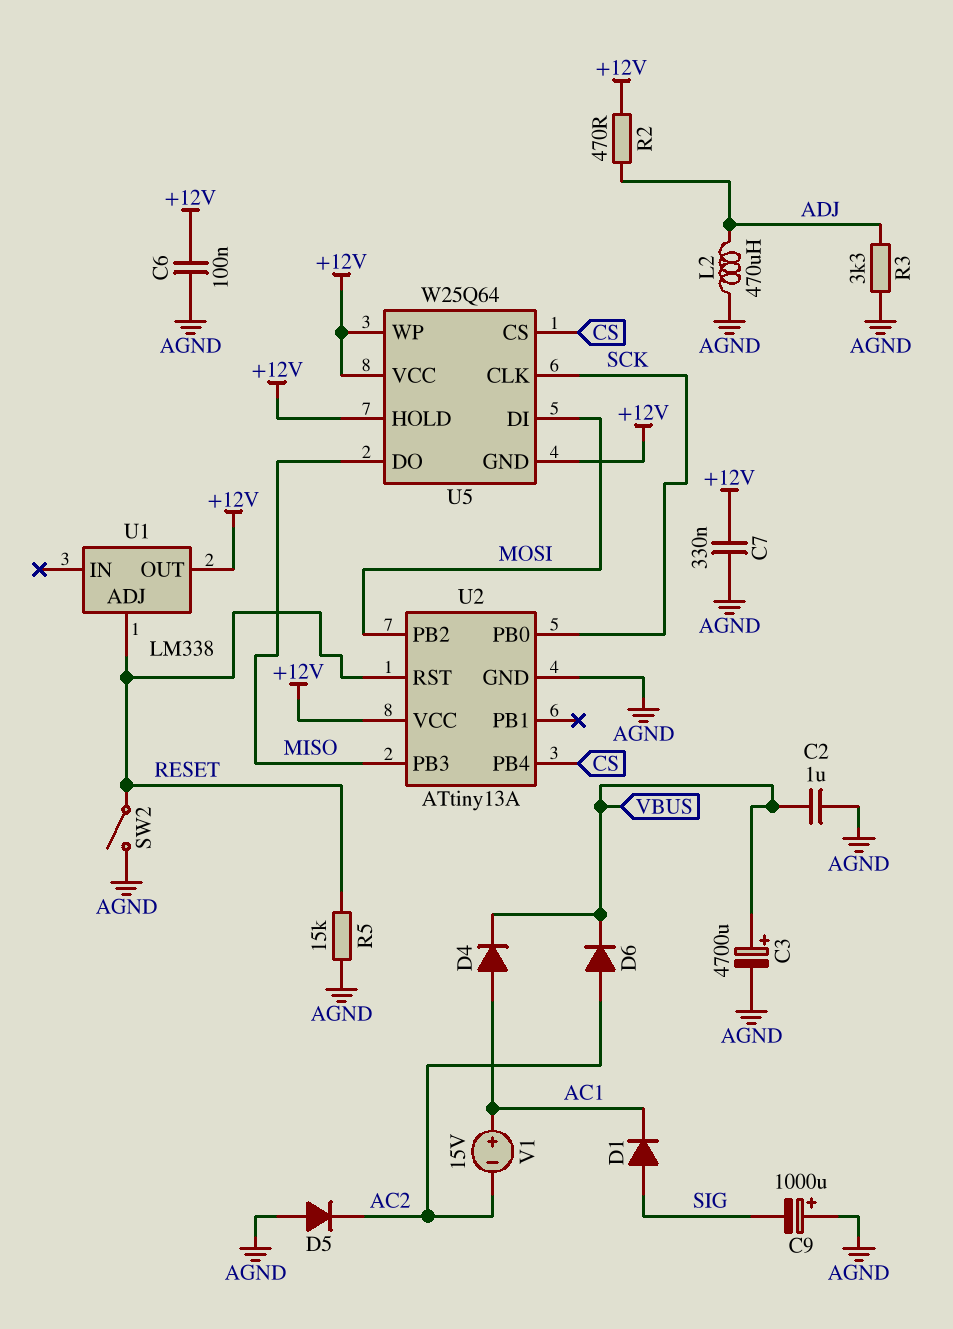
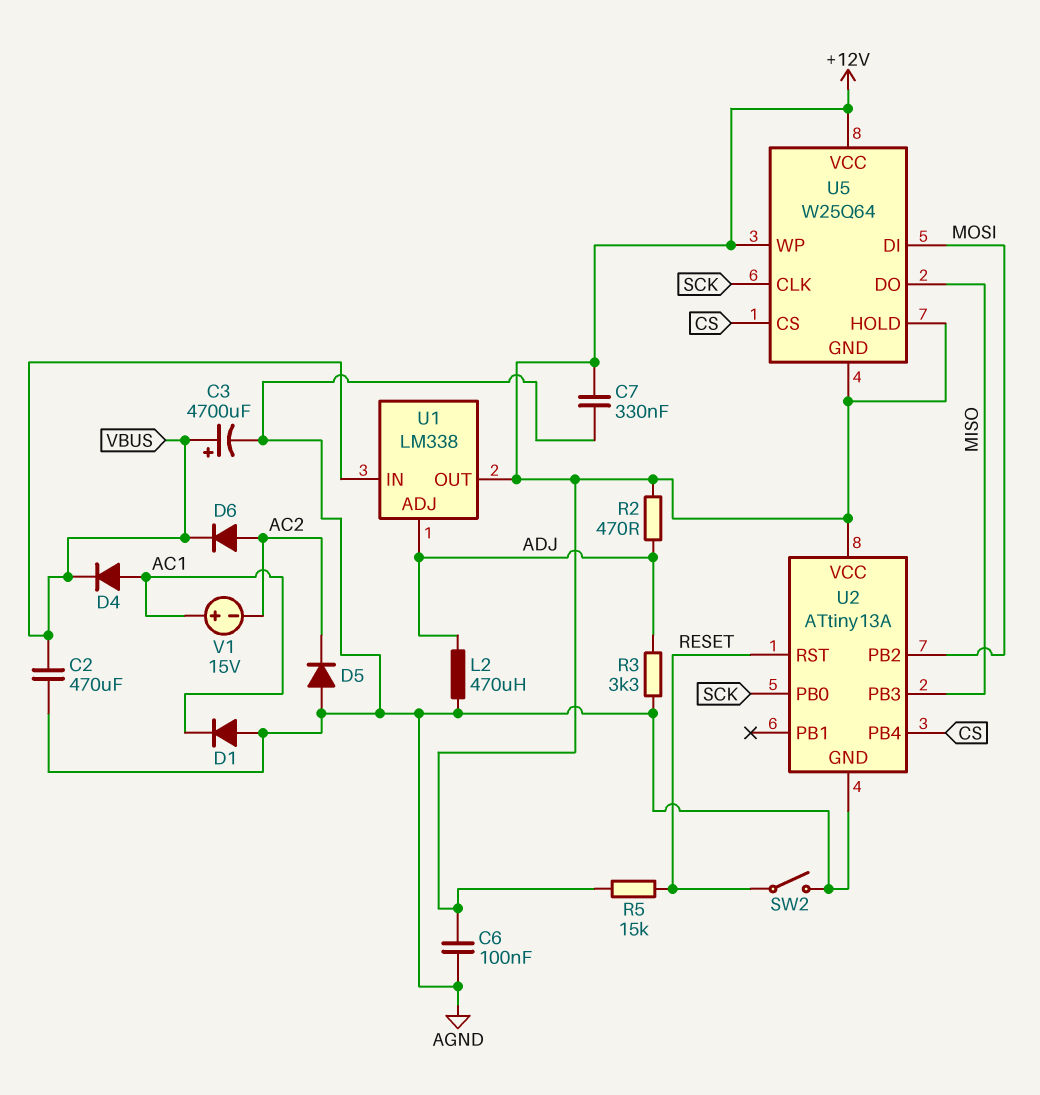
C2: 1uF (AGND, VBUS) -> 470uF (AGND, VBUS)
C9: 1000uF (plus AGND, minus SIG) -> none
D1: diode (A SIG, K AC1) -> diode (A AGND, K AC1)
R5: 15k (AGND, RESET) -> 15k (+12V, RESET)
U1 pin ADJ: RESET -> ADJ
U1 pin IN: none -> VBUS

